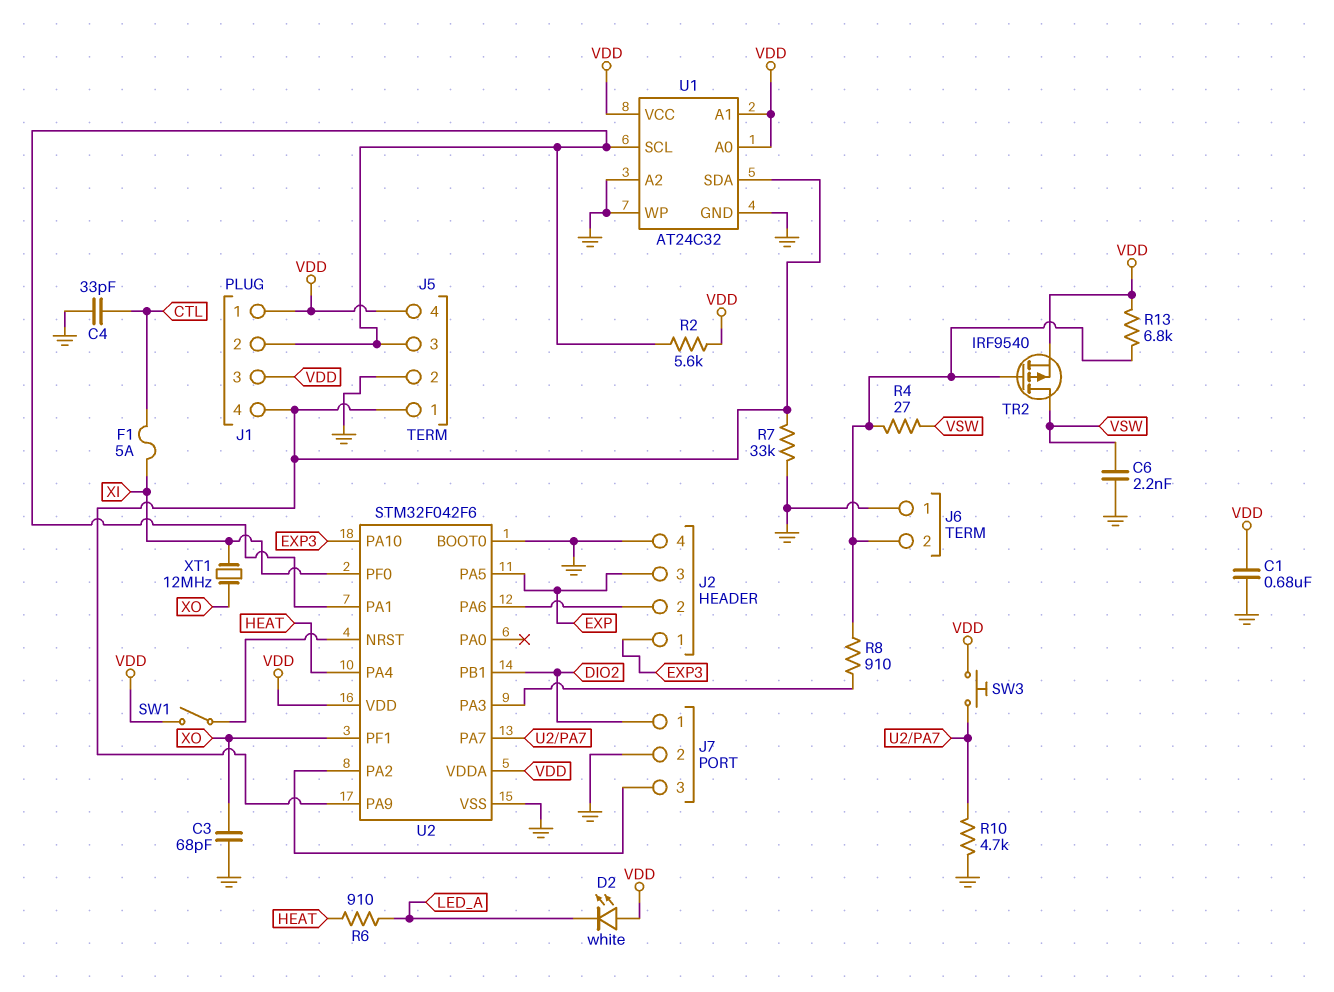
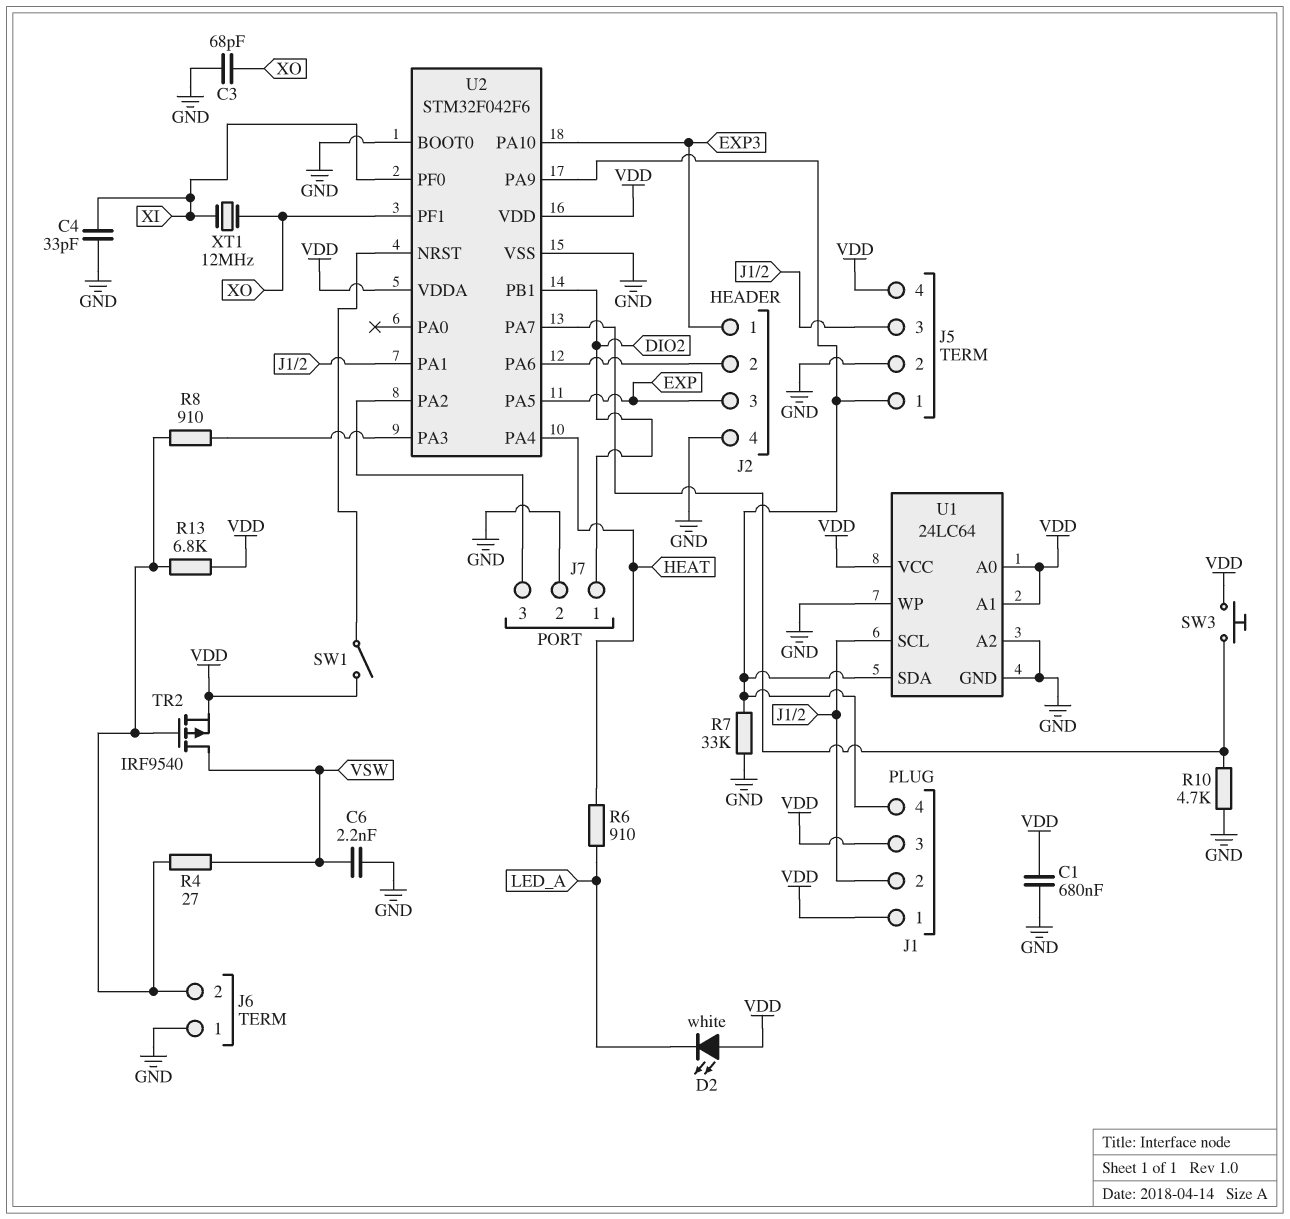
C4: 33pF (CTL, GND) -> 33pF (GND, XI)
F1: 5A (CTL, XI) -> none
R2: 5.6k (J1/2, VDD) -> none
U1: AT24C32 -> 24LC64

